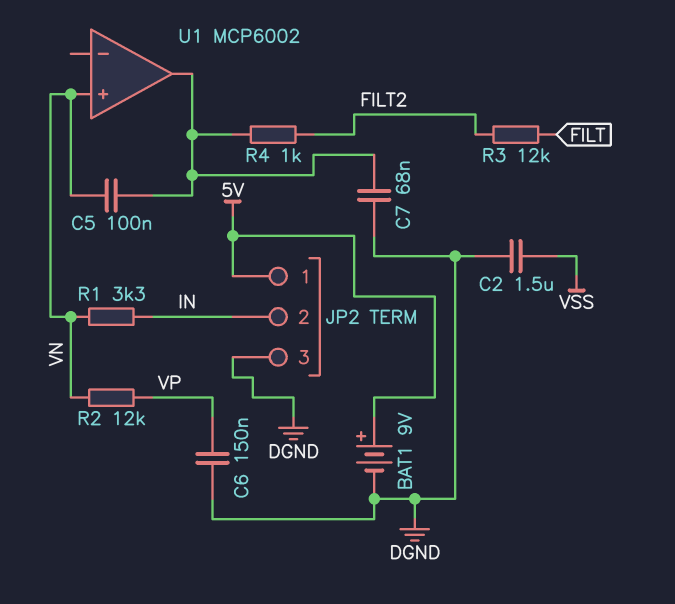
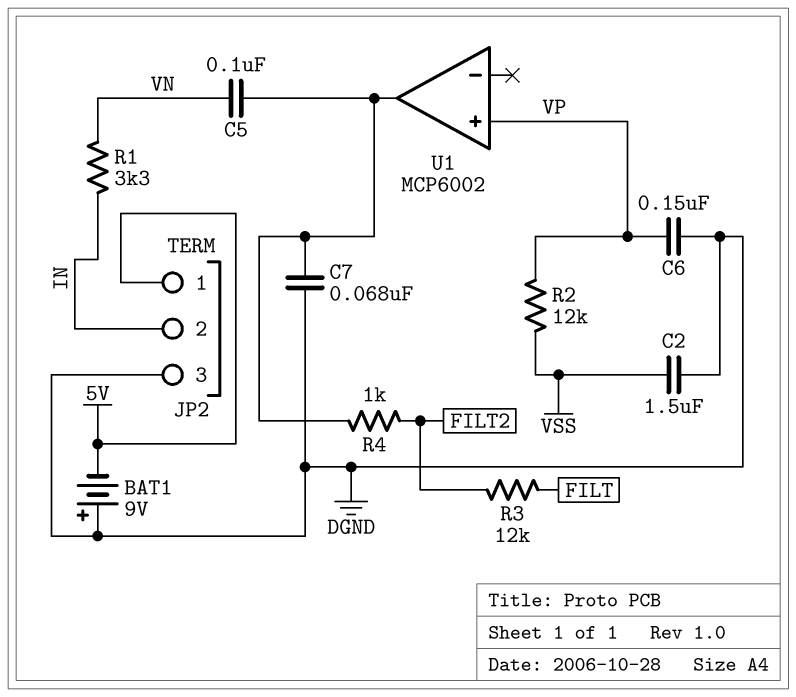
BAT1: 9V (plus 5V, minus DGND) -> 9V (plus DGND, minus 5V)
R2: 12k (VN, VP) -> 12k (VP, VSS)
U1 pin in+: VN -> VP

